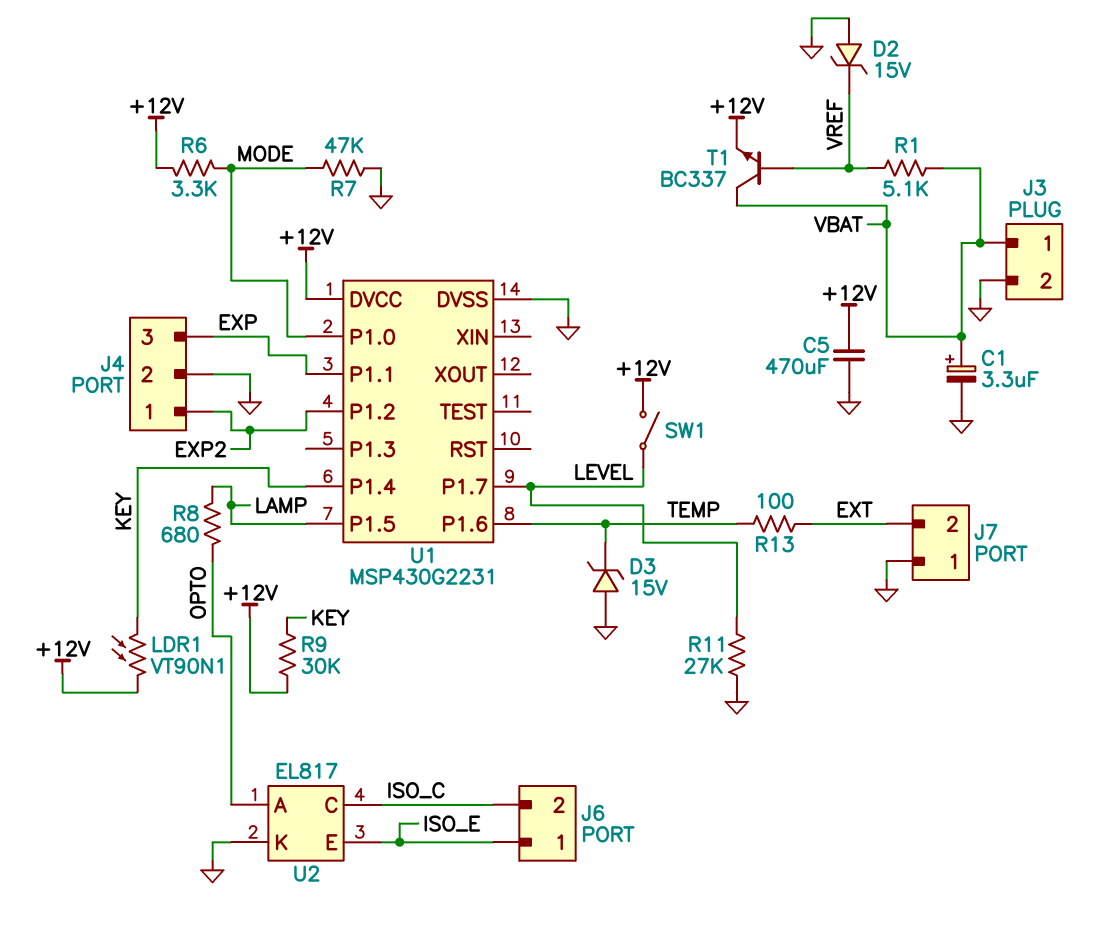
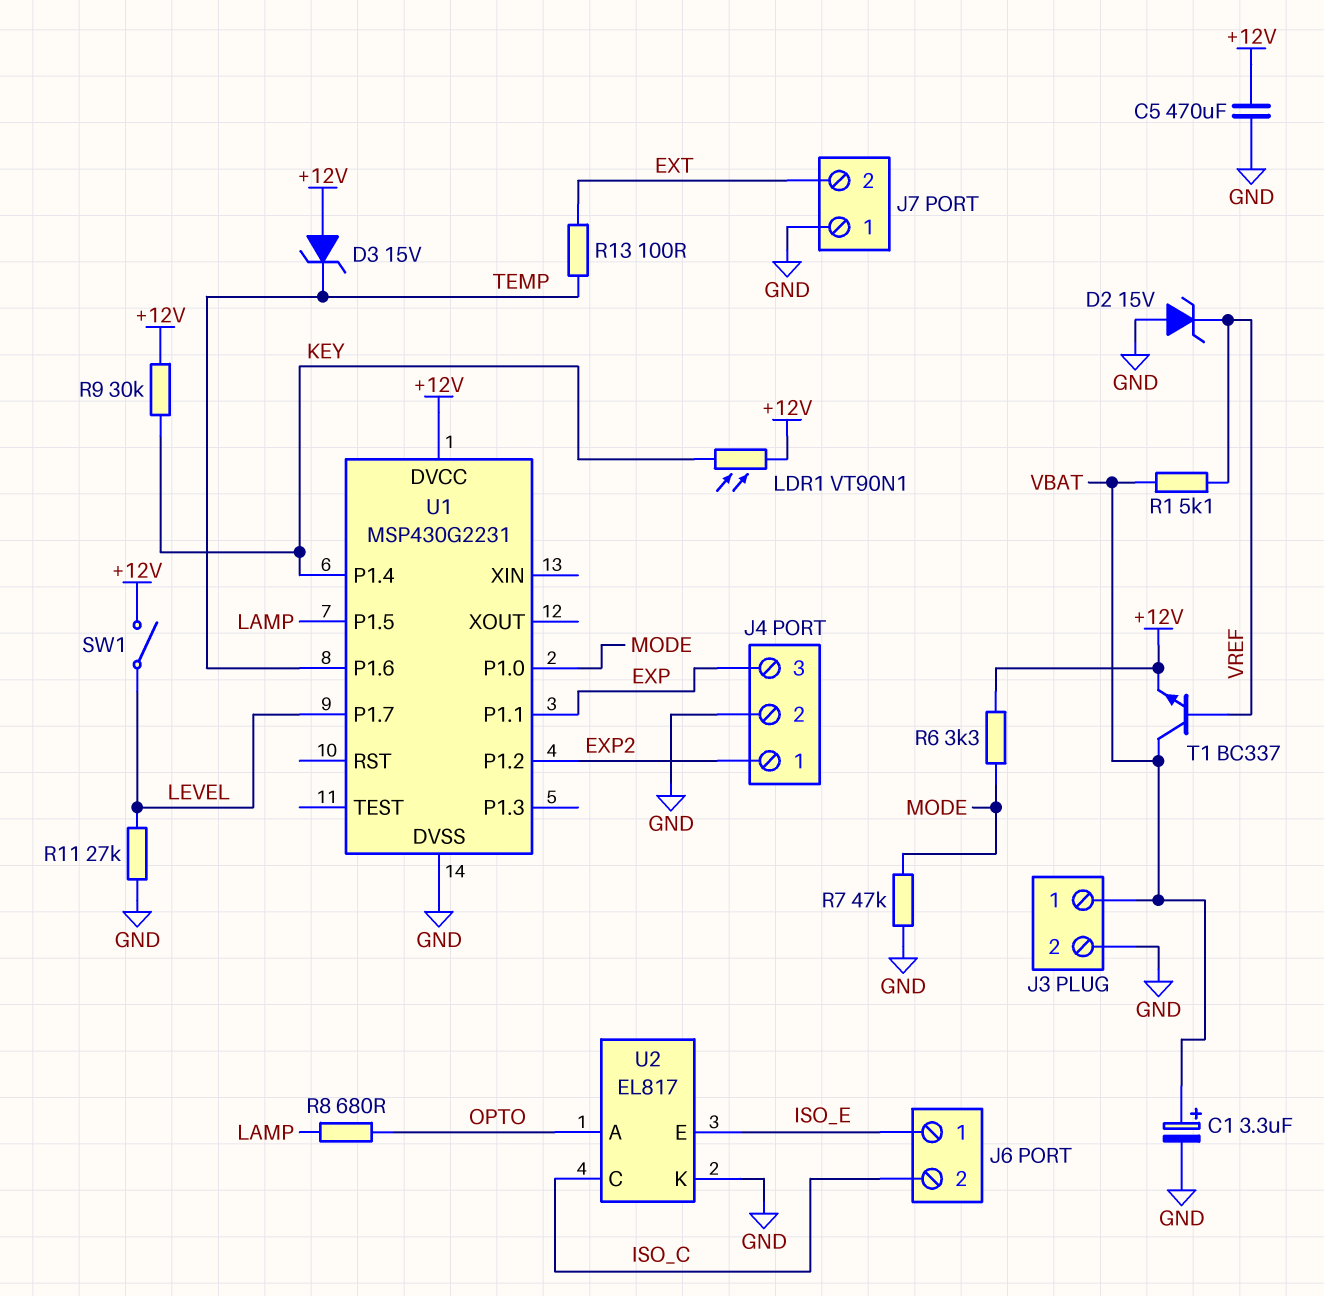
D3: zener 15V (A GND, K TEMP) -> zener 15V (A +12V, K TEMP)

